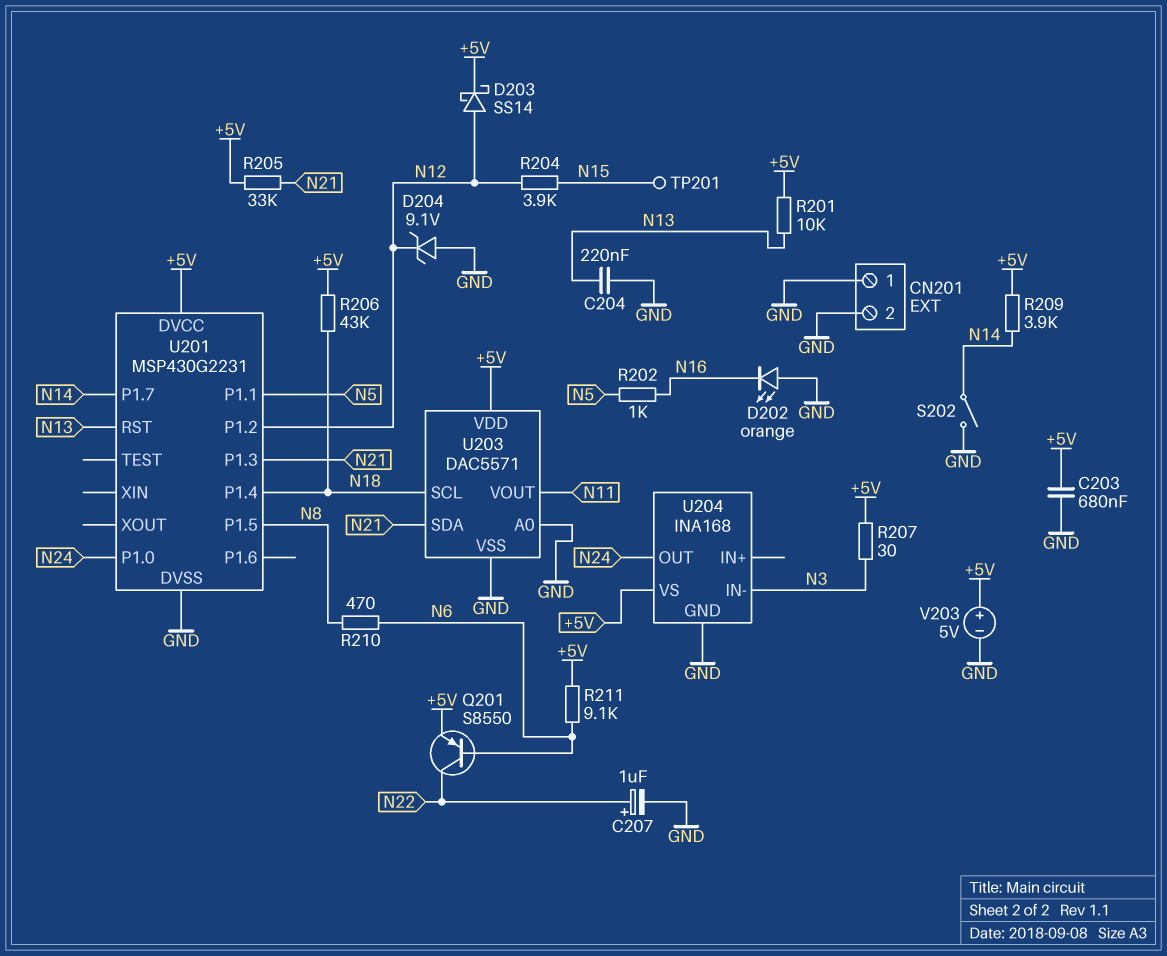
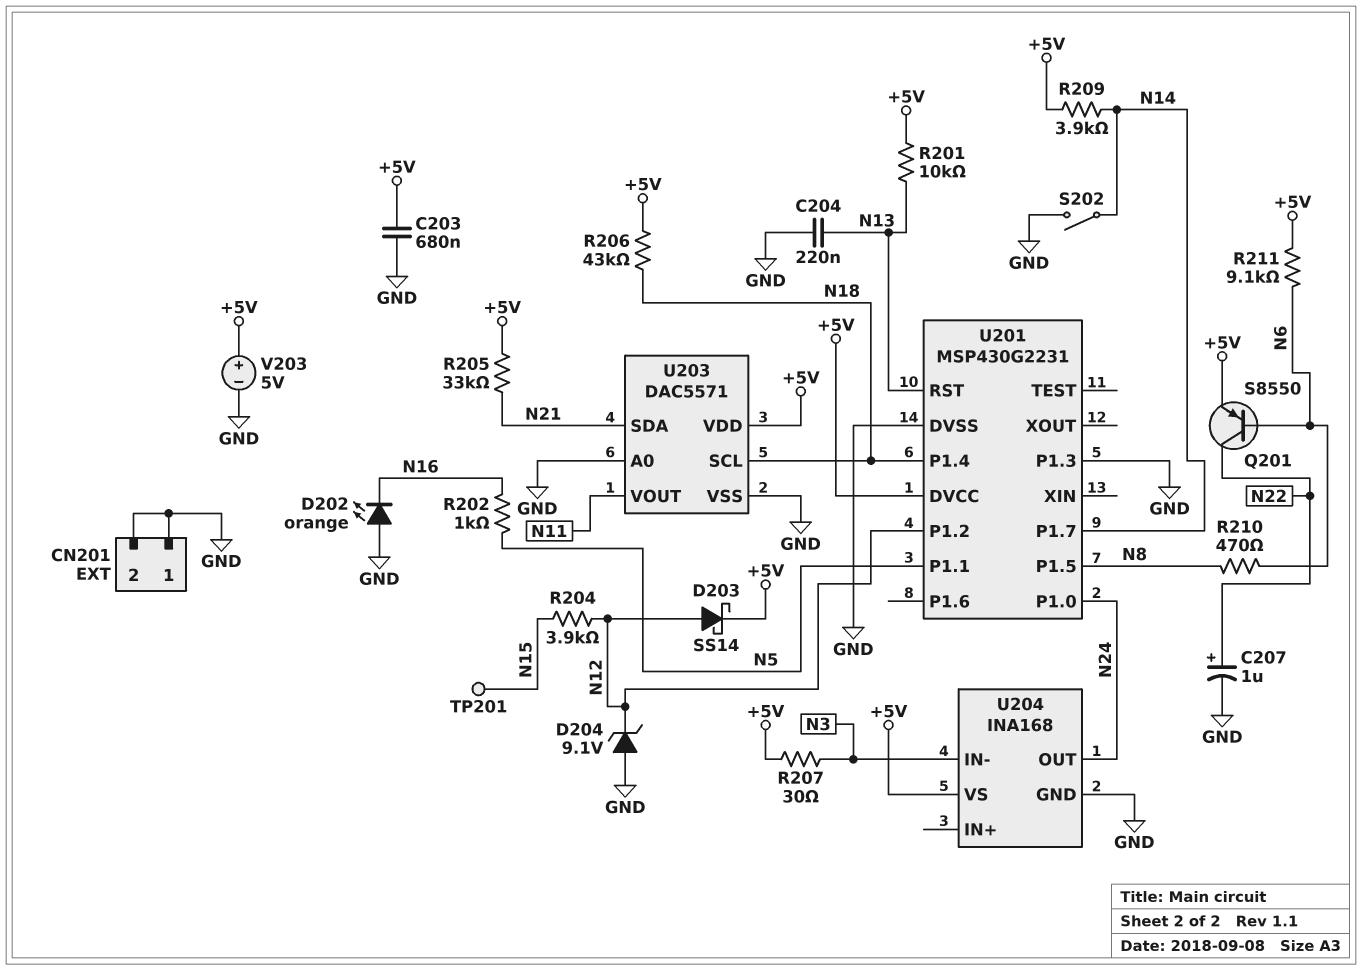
U201 pin P1.3: N21 -> GND

